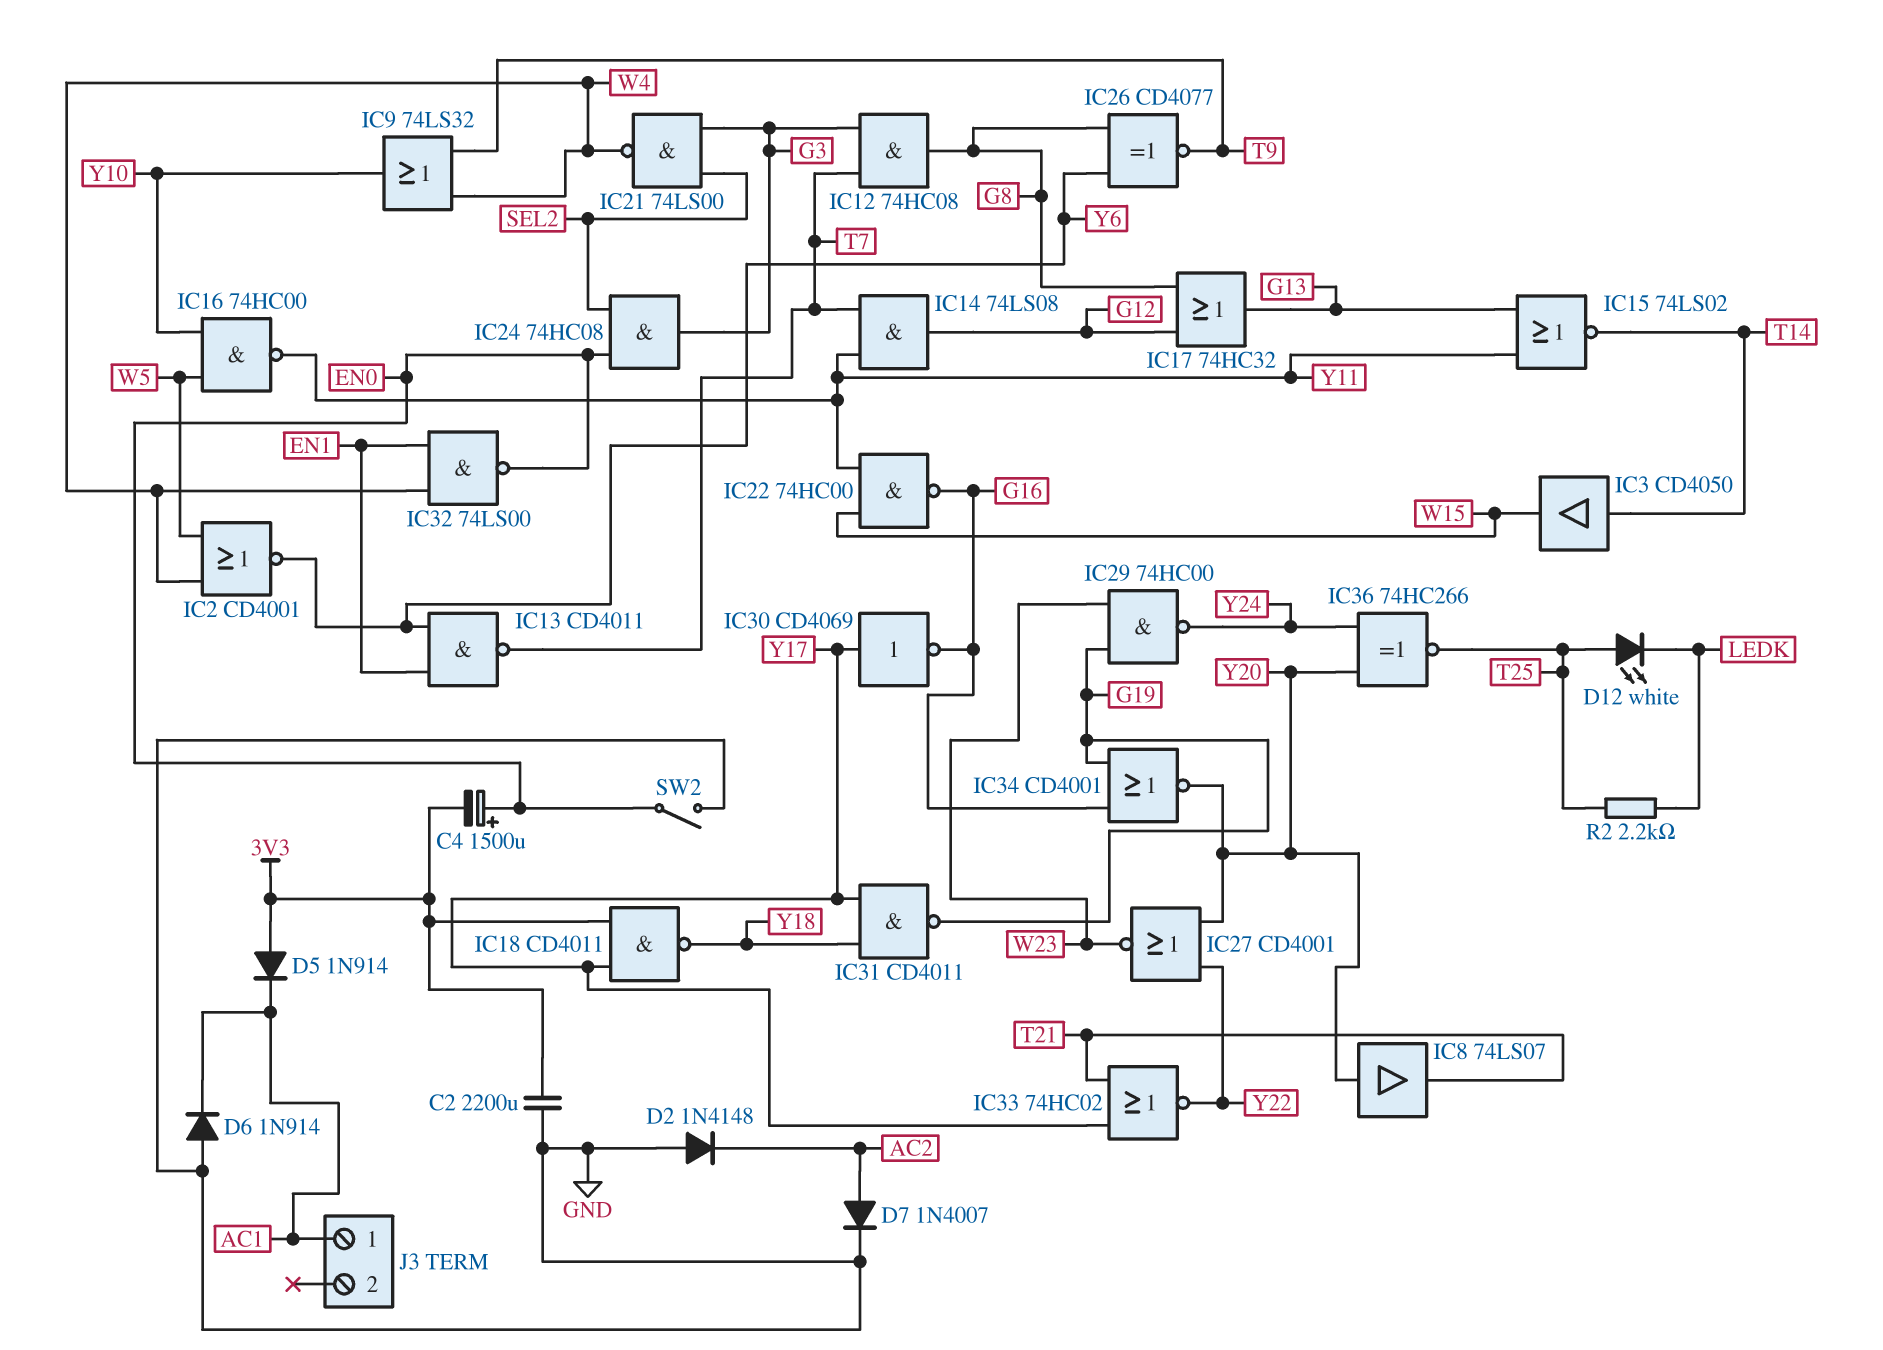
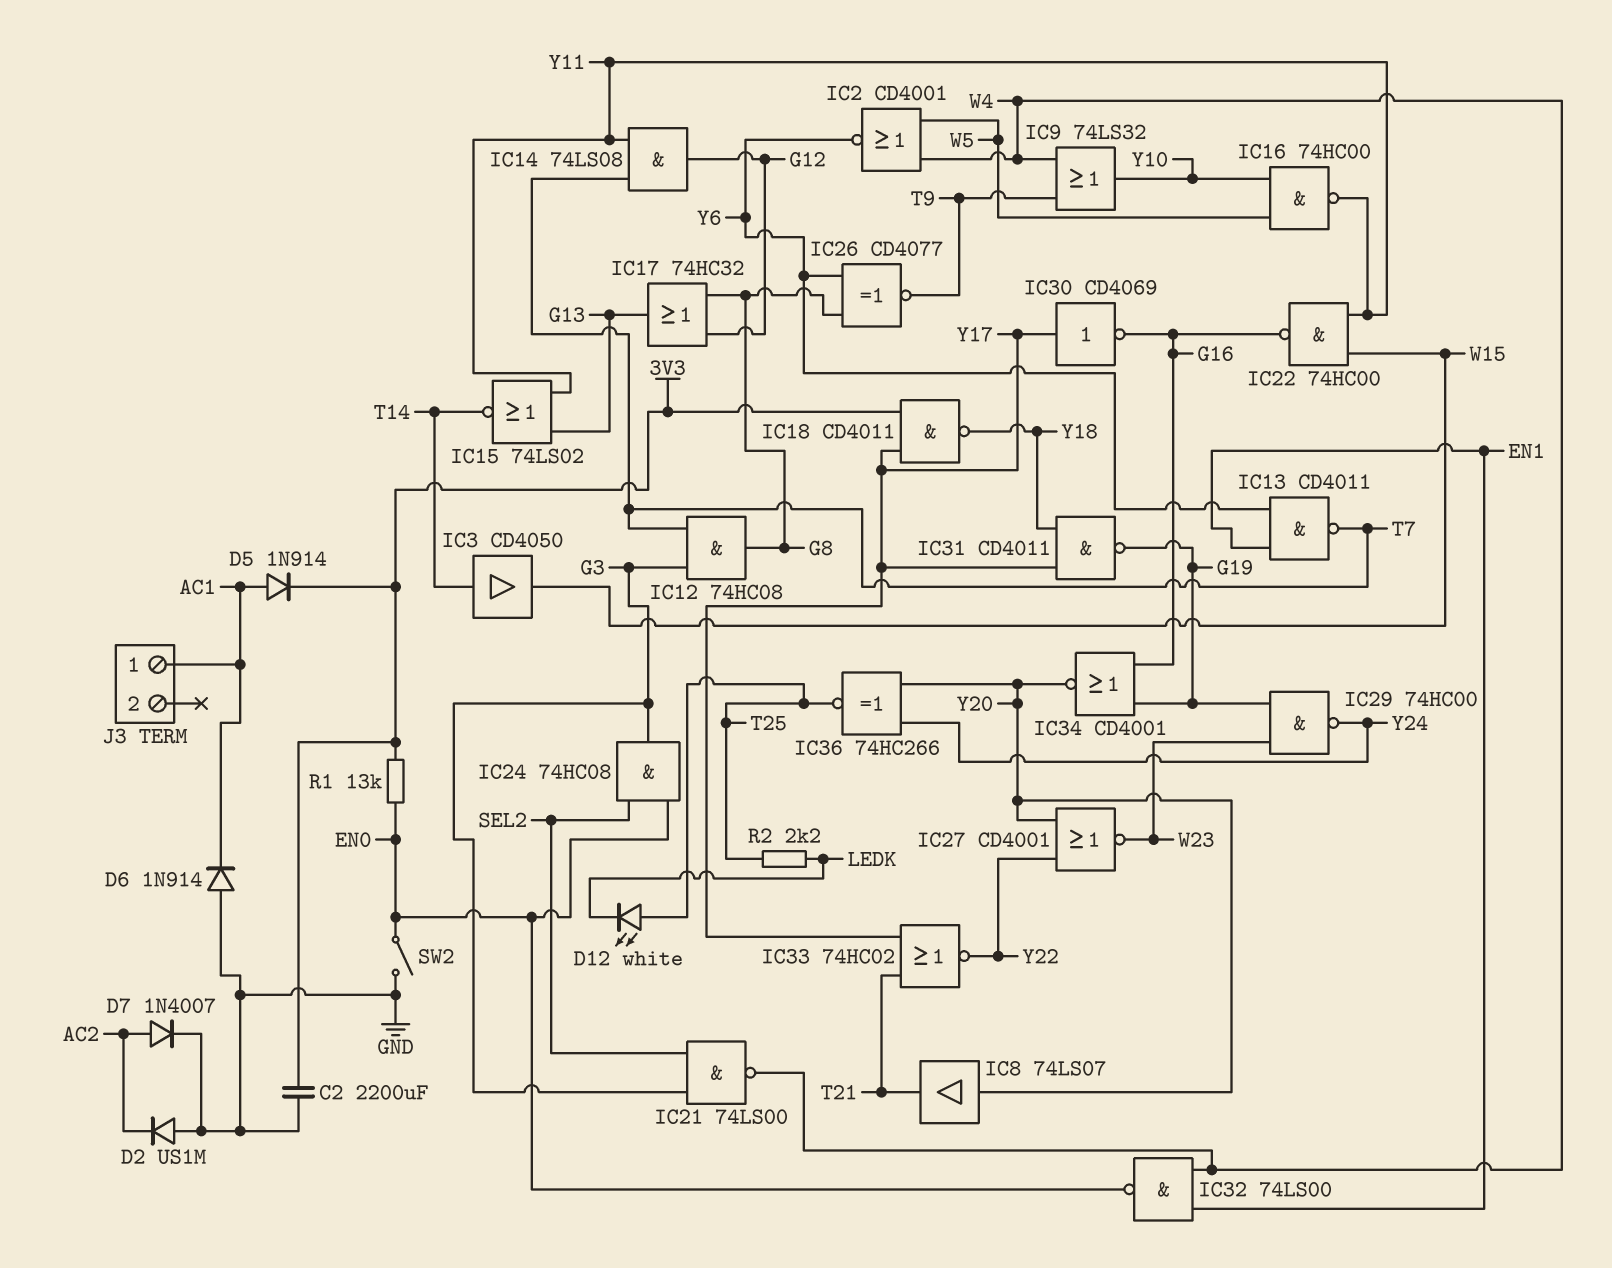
C4: 1500uF (plus EN0, minus 3V3) -> none
D2: diode 1N4148 (A GND, K AC2) -> diode US1M (A GND, K AC2)
D5: diode 1N914 (A 3V3, K AC1) -> diode 1N914 (A AC1, K 3V3)
R1: none -> 13k (3V3, EN0)

